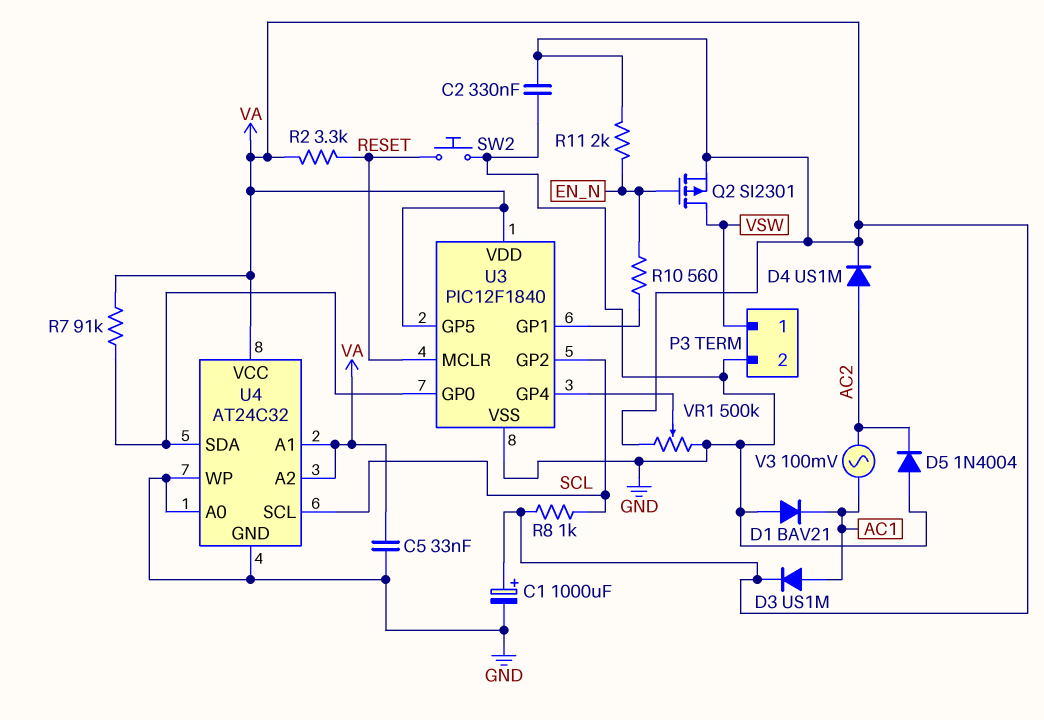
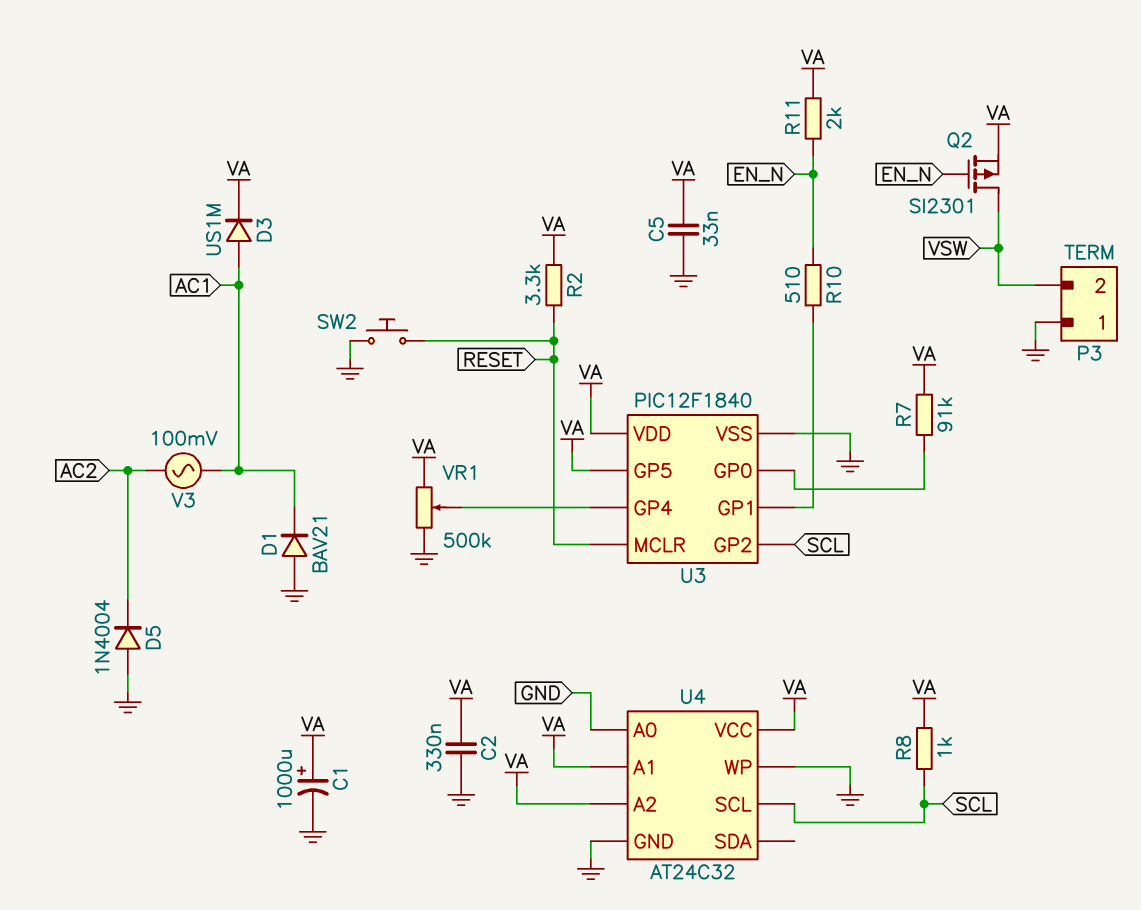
D4: diode US1M (A AC2, K VA) -> none
P3 pin 1: VSW -> GND
P3 pin 2: GND -> VSW
R10: 560 (EN_N, U3/GP1) -> 510 (EN_N, U3/GP1)
U4 pin SDA: U3/GP0 -> none

